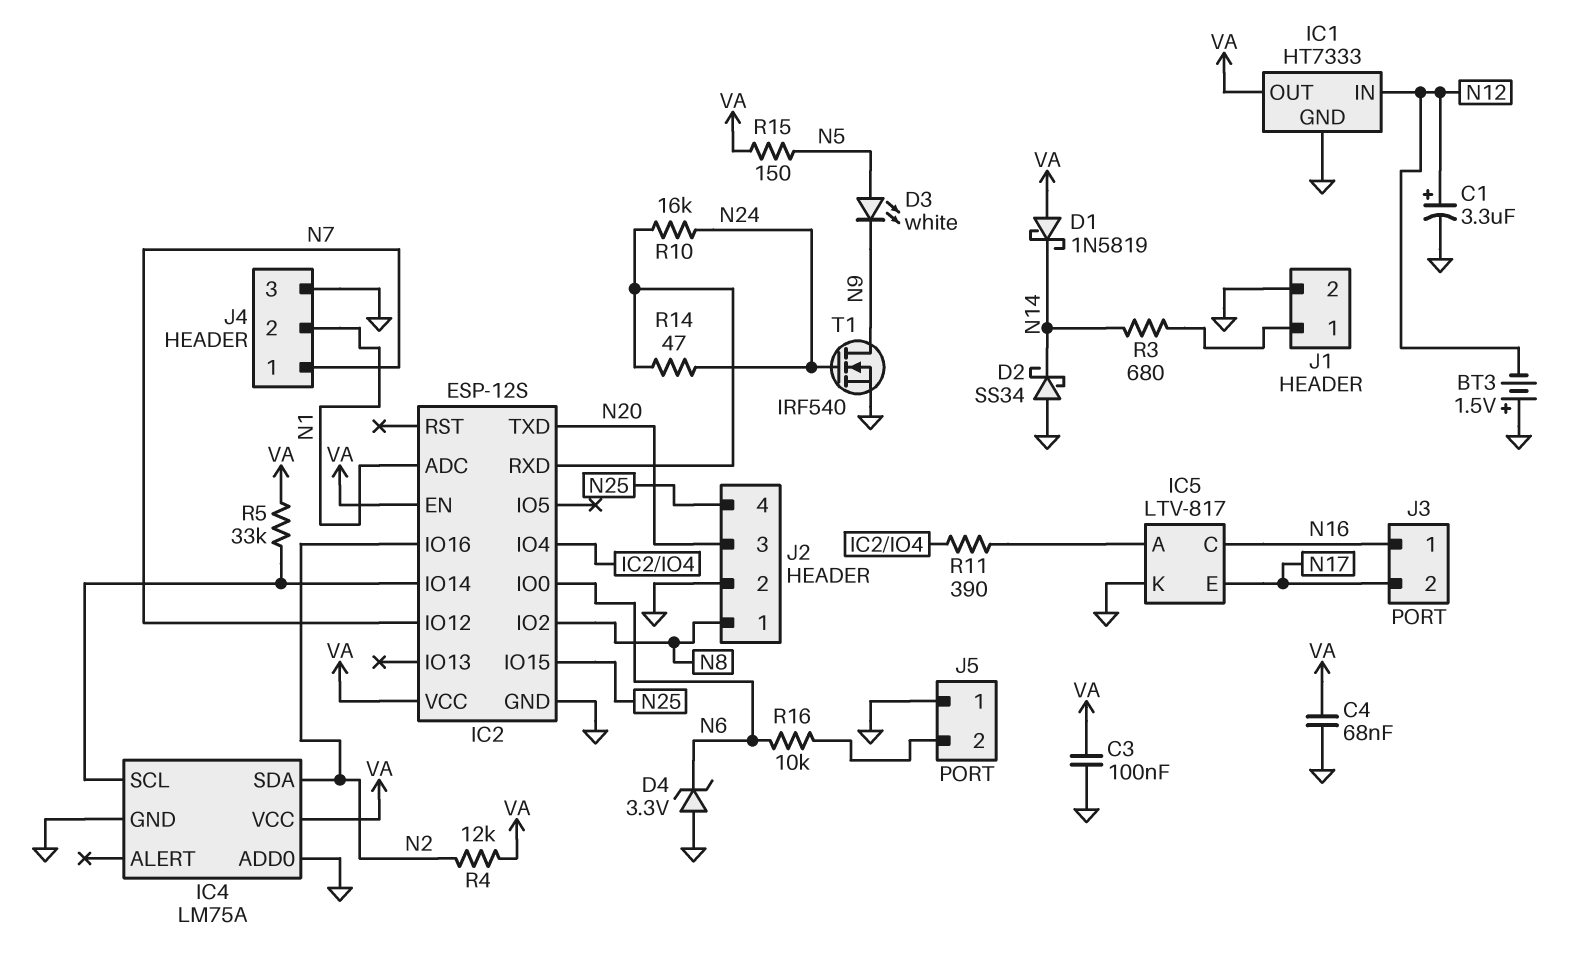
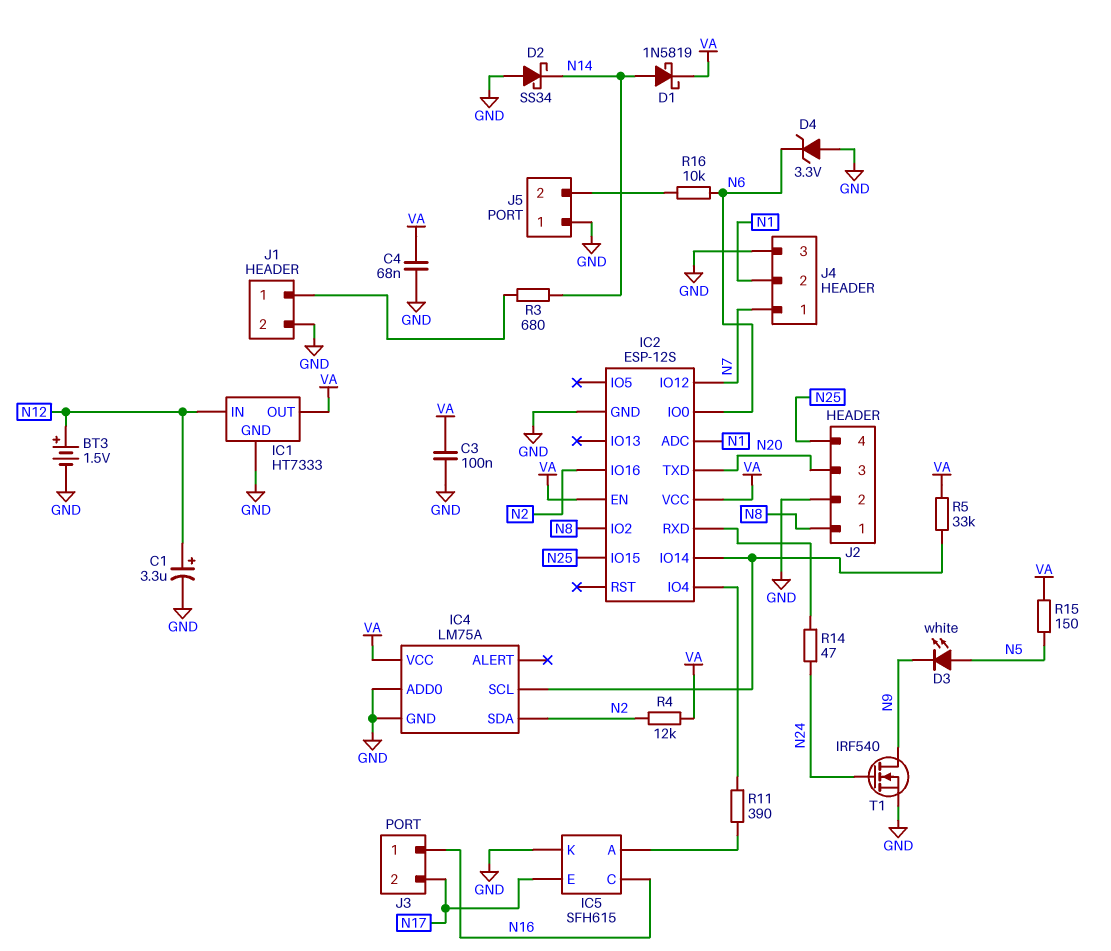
BT3: 1.5V (plus GND, minus N12) -> 1.5V (plus N12, minus GND)
D1: schottky 1N5819 (A VA, K N14) -> schottky 1N5819 (A N14, K VA)
IC5: LTV-817 -> SFH615
R10: 16k (IC2/RXD, N24) -> none

